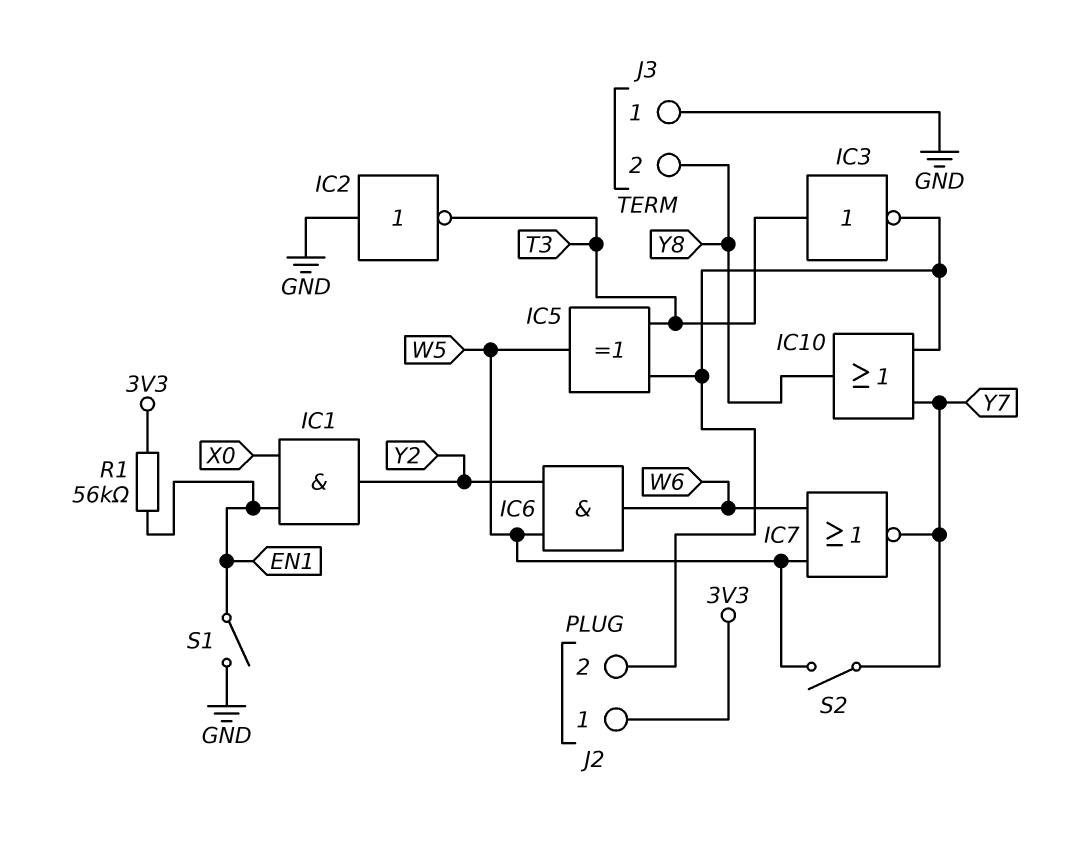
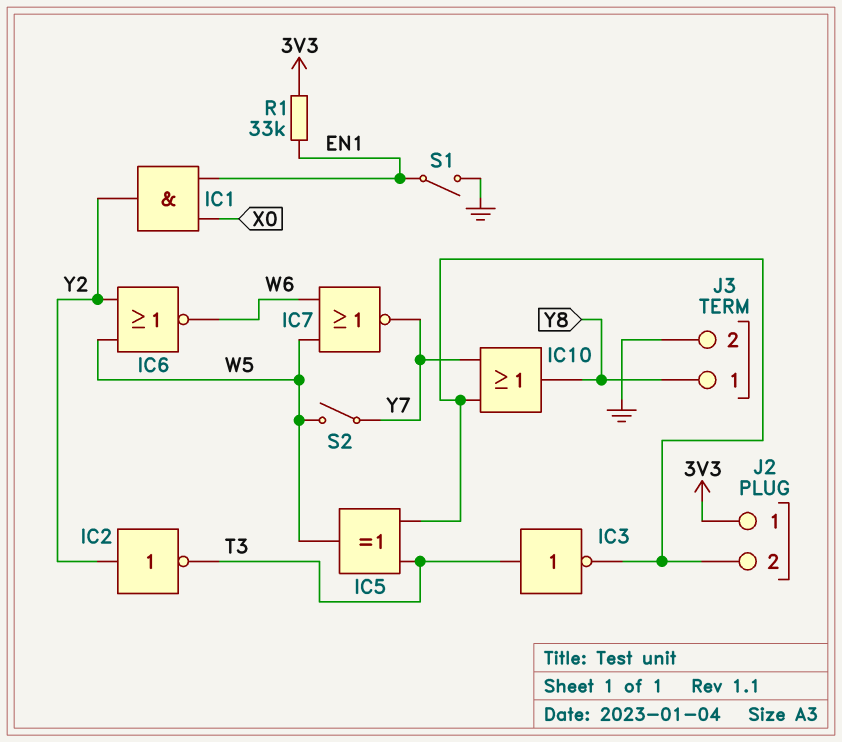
IC2: NOT (in GND, out T3) -> NOT (in Y2, out T3)
IC6: AND (in W5, in Y2, out W6) -> NOR (in W5, in Y2, out W6)
J3 pin 1: GND -> Y8
J3 pin 2: Y8 -> GND
R1: 56k (3V3, EN1) -> 33k (3V3, EN1)

